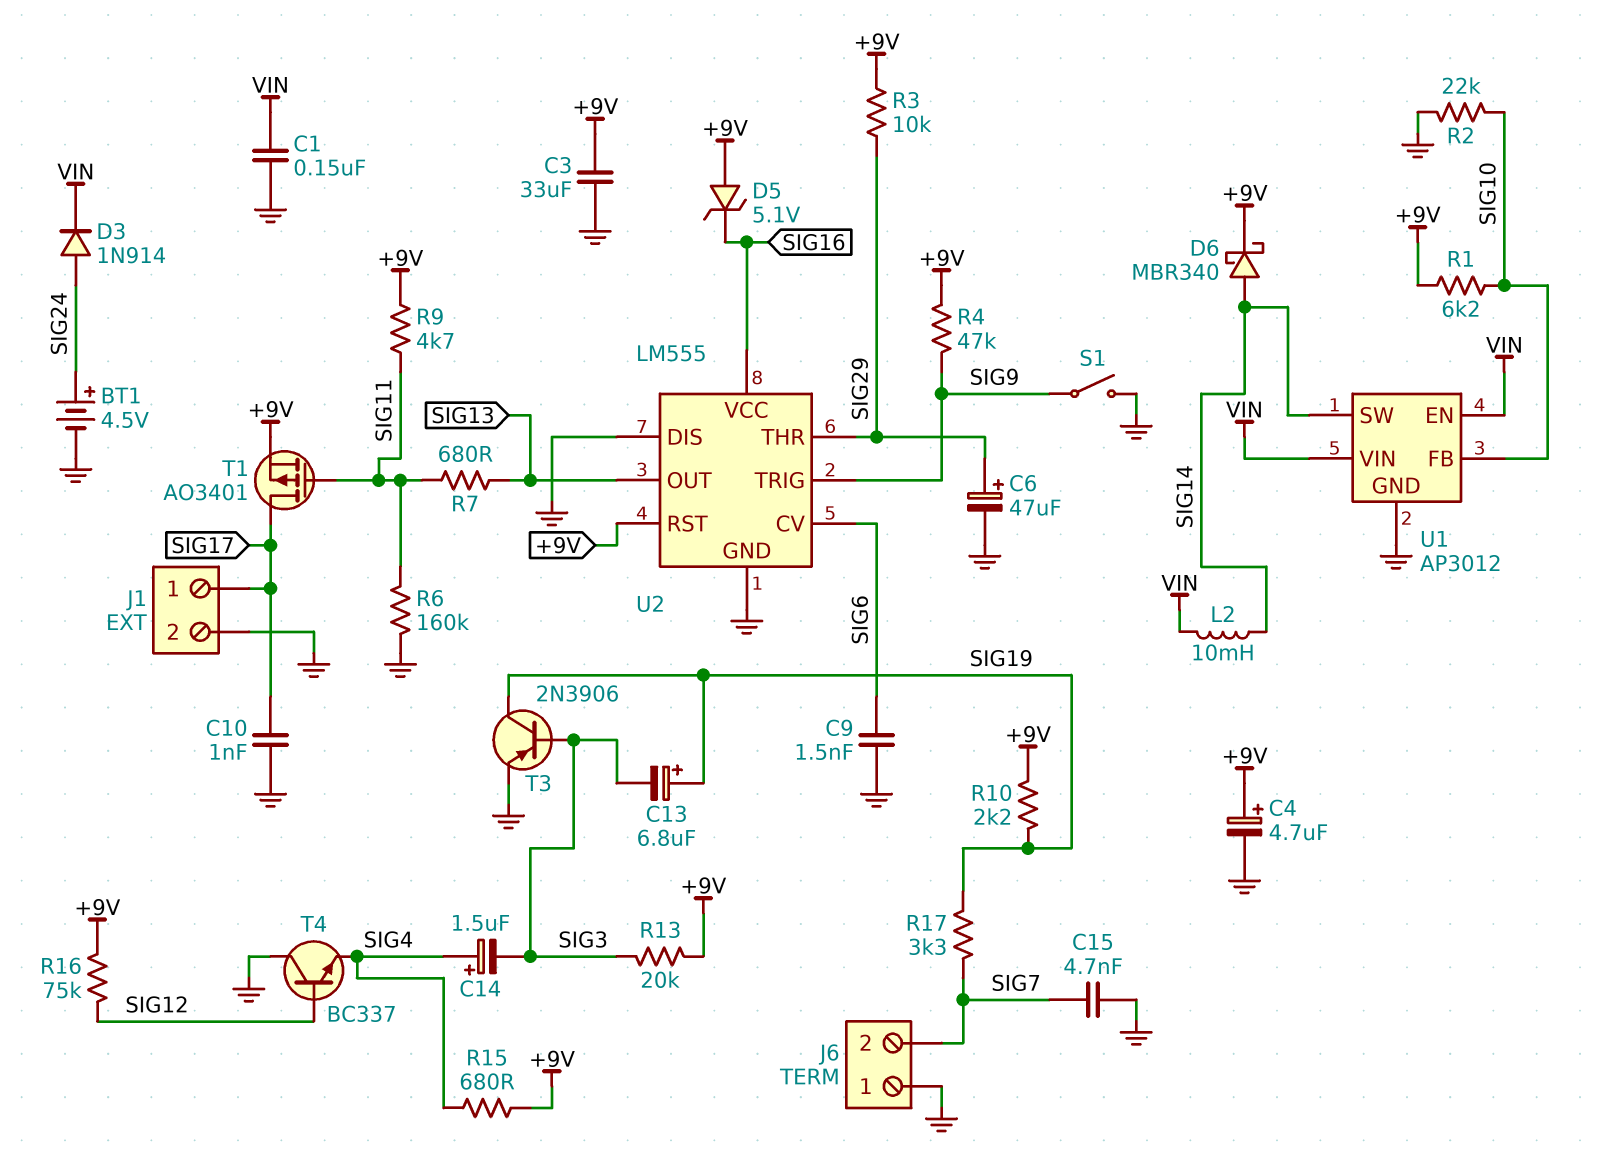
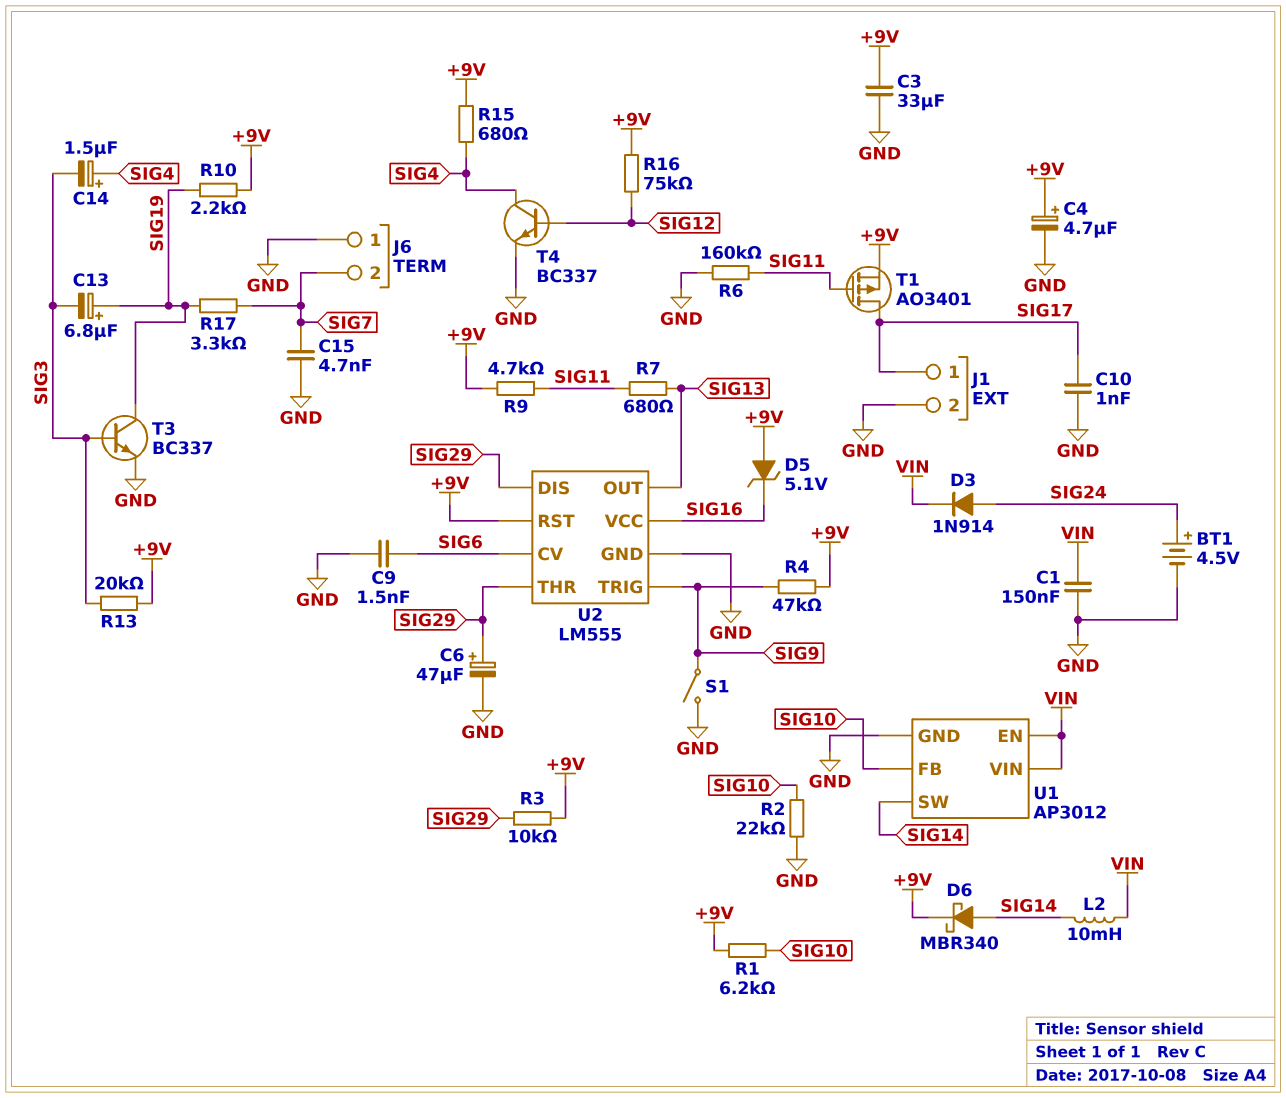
T3: PNP 2N3906 (B SIG3, C SIG19, E GND) -> NPN BC337 (B SIG3, C SIG19, E GND)
T4: NPN BC337 (B SIG12, C GND, E SIG4) -> NPN BC337 (B SIG12, C SIG4, E GND)
U2 pin DIS: GND -> SIG29

